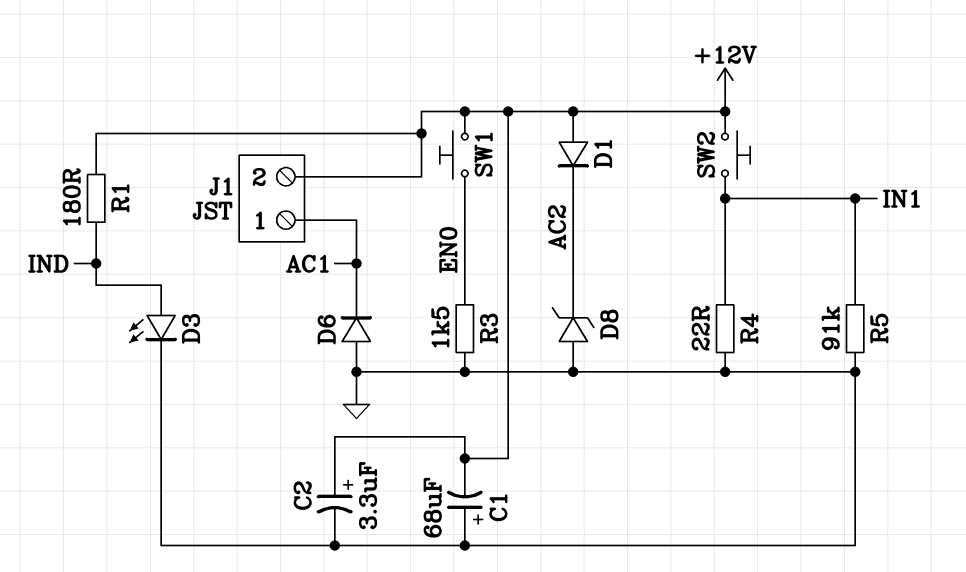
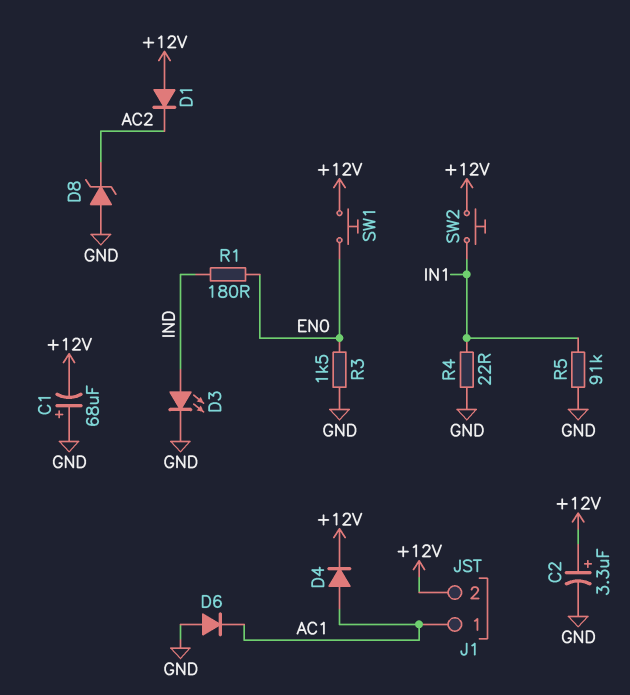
D4: none -> diode (A AC1, K +12V)
R1: 180 (+12V, IND) -> 180 (EN0, IND)

